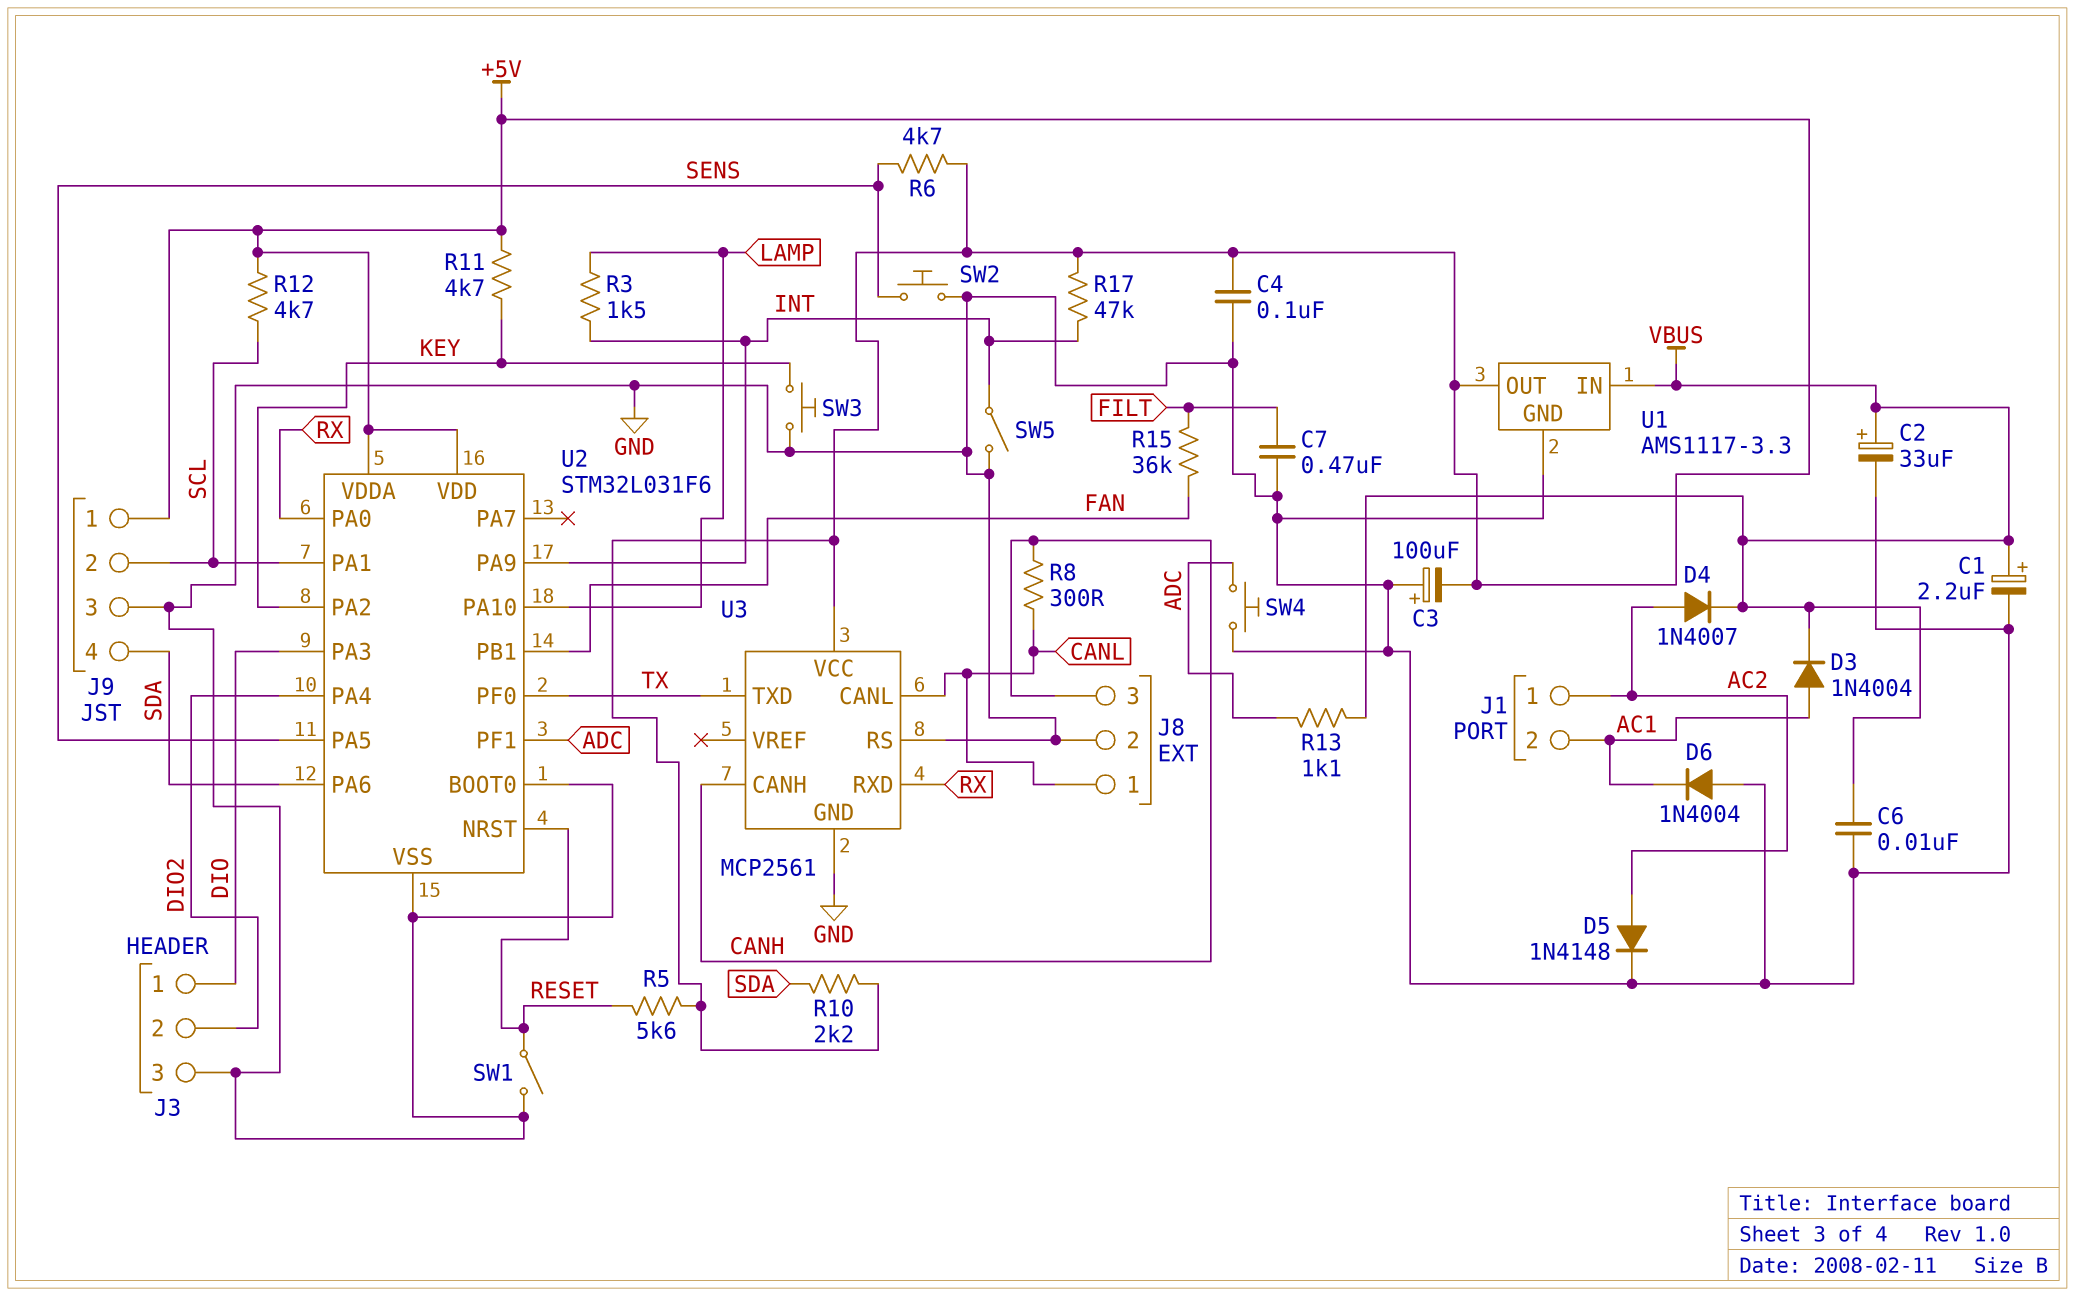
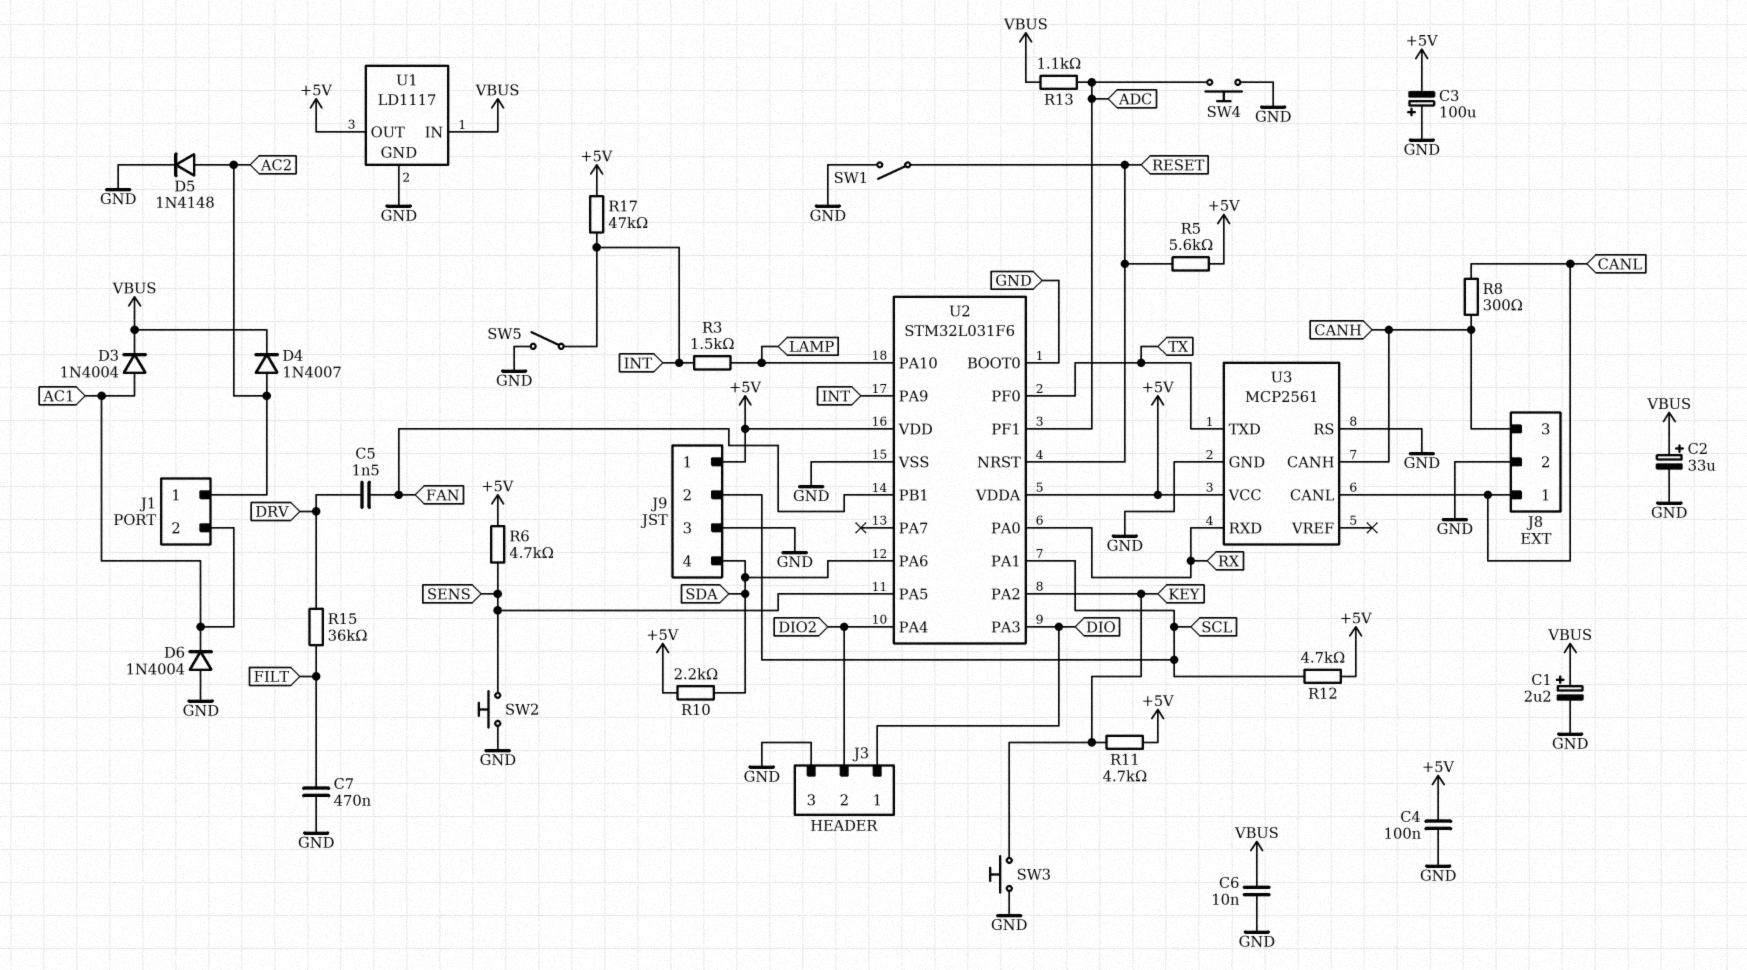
C5: none -> 1.5nF (DRV, FAN)
R15: 36k (FAN, FILT) -> 36k (DRV, FILT)
U1: AMS1117-3.3 -> LD1117

